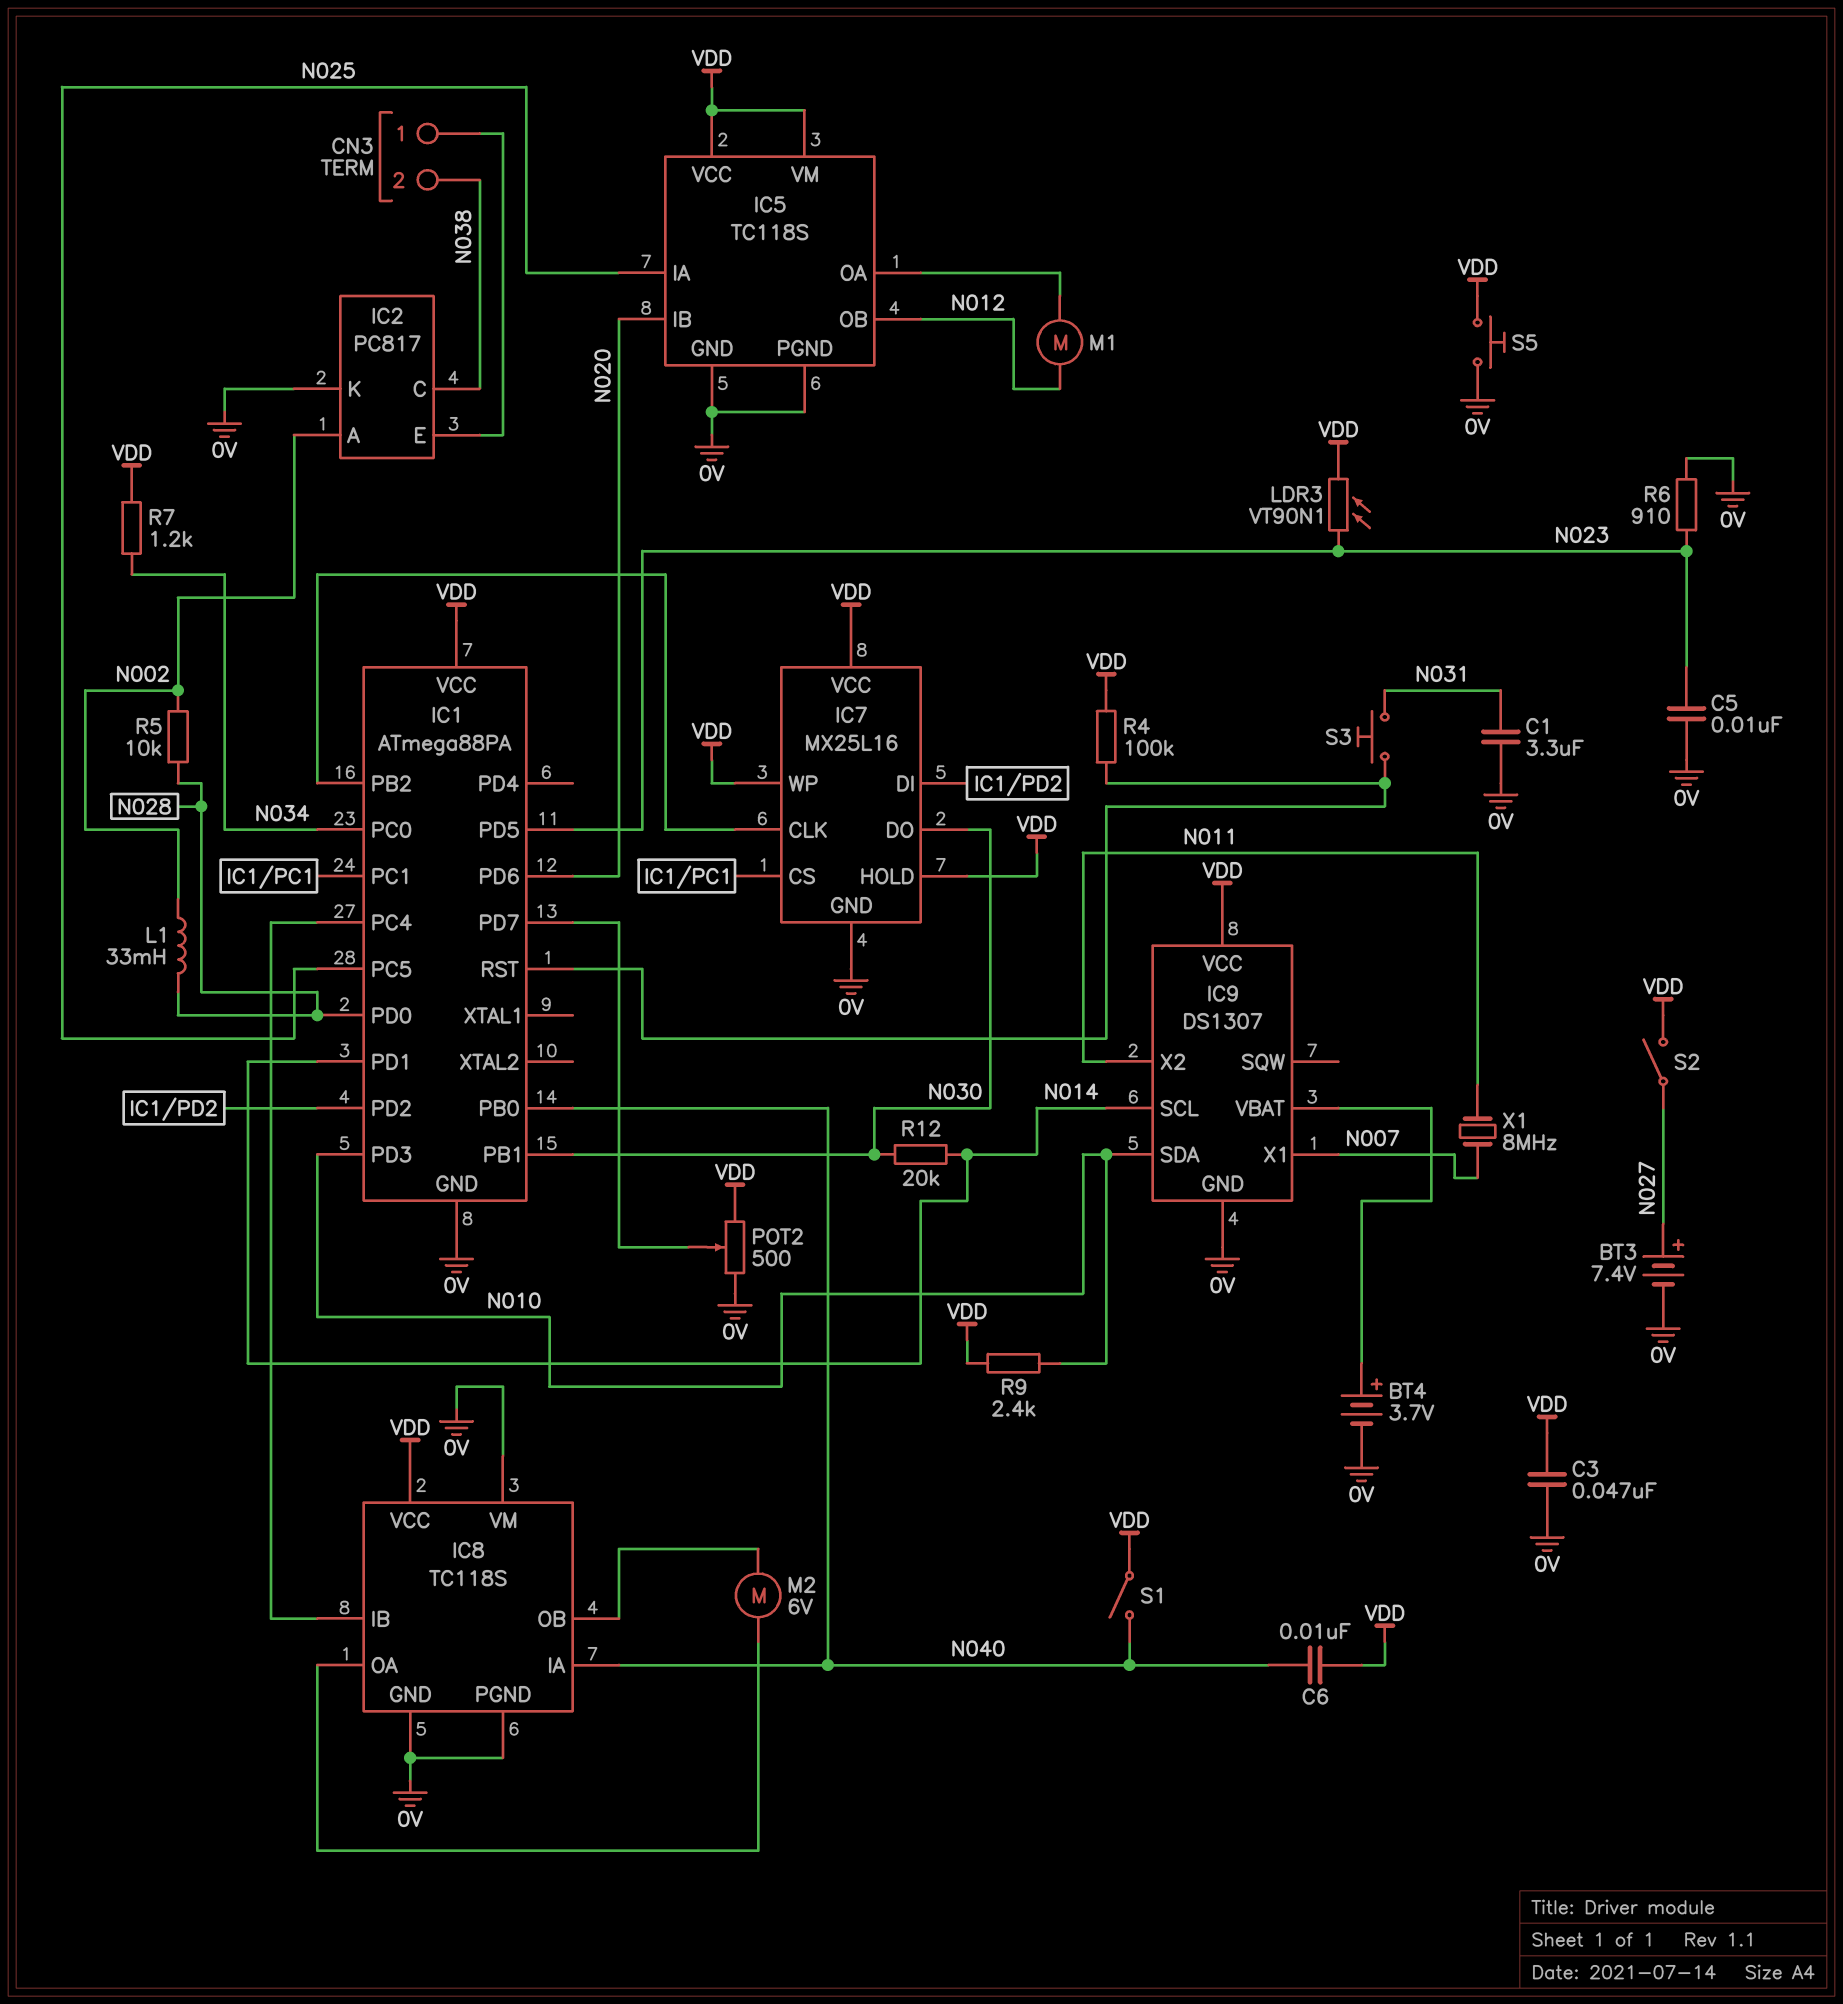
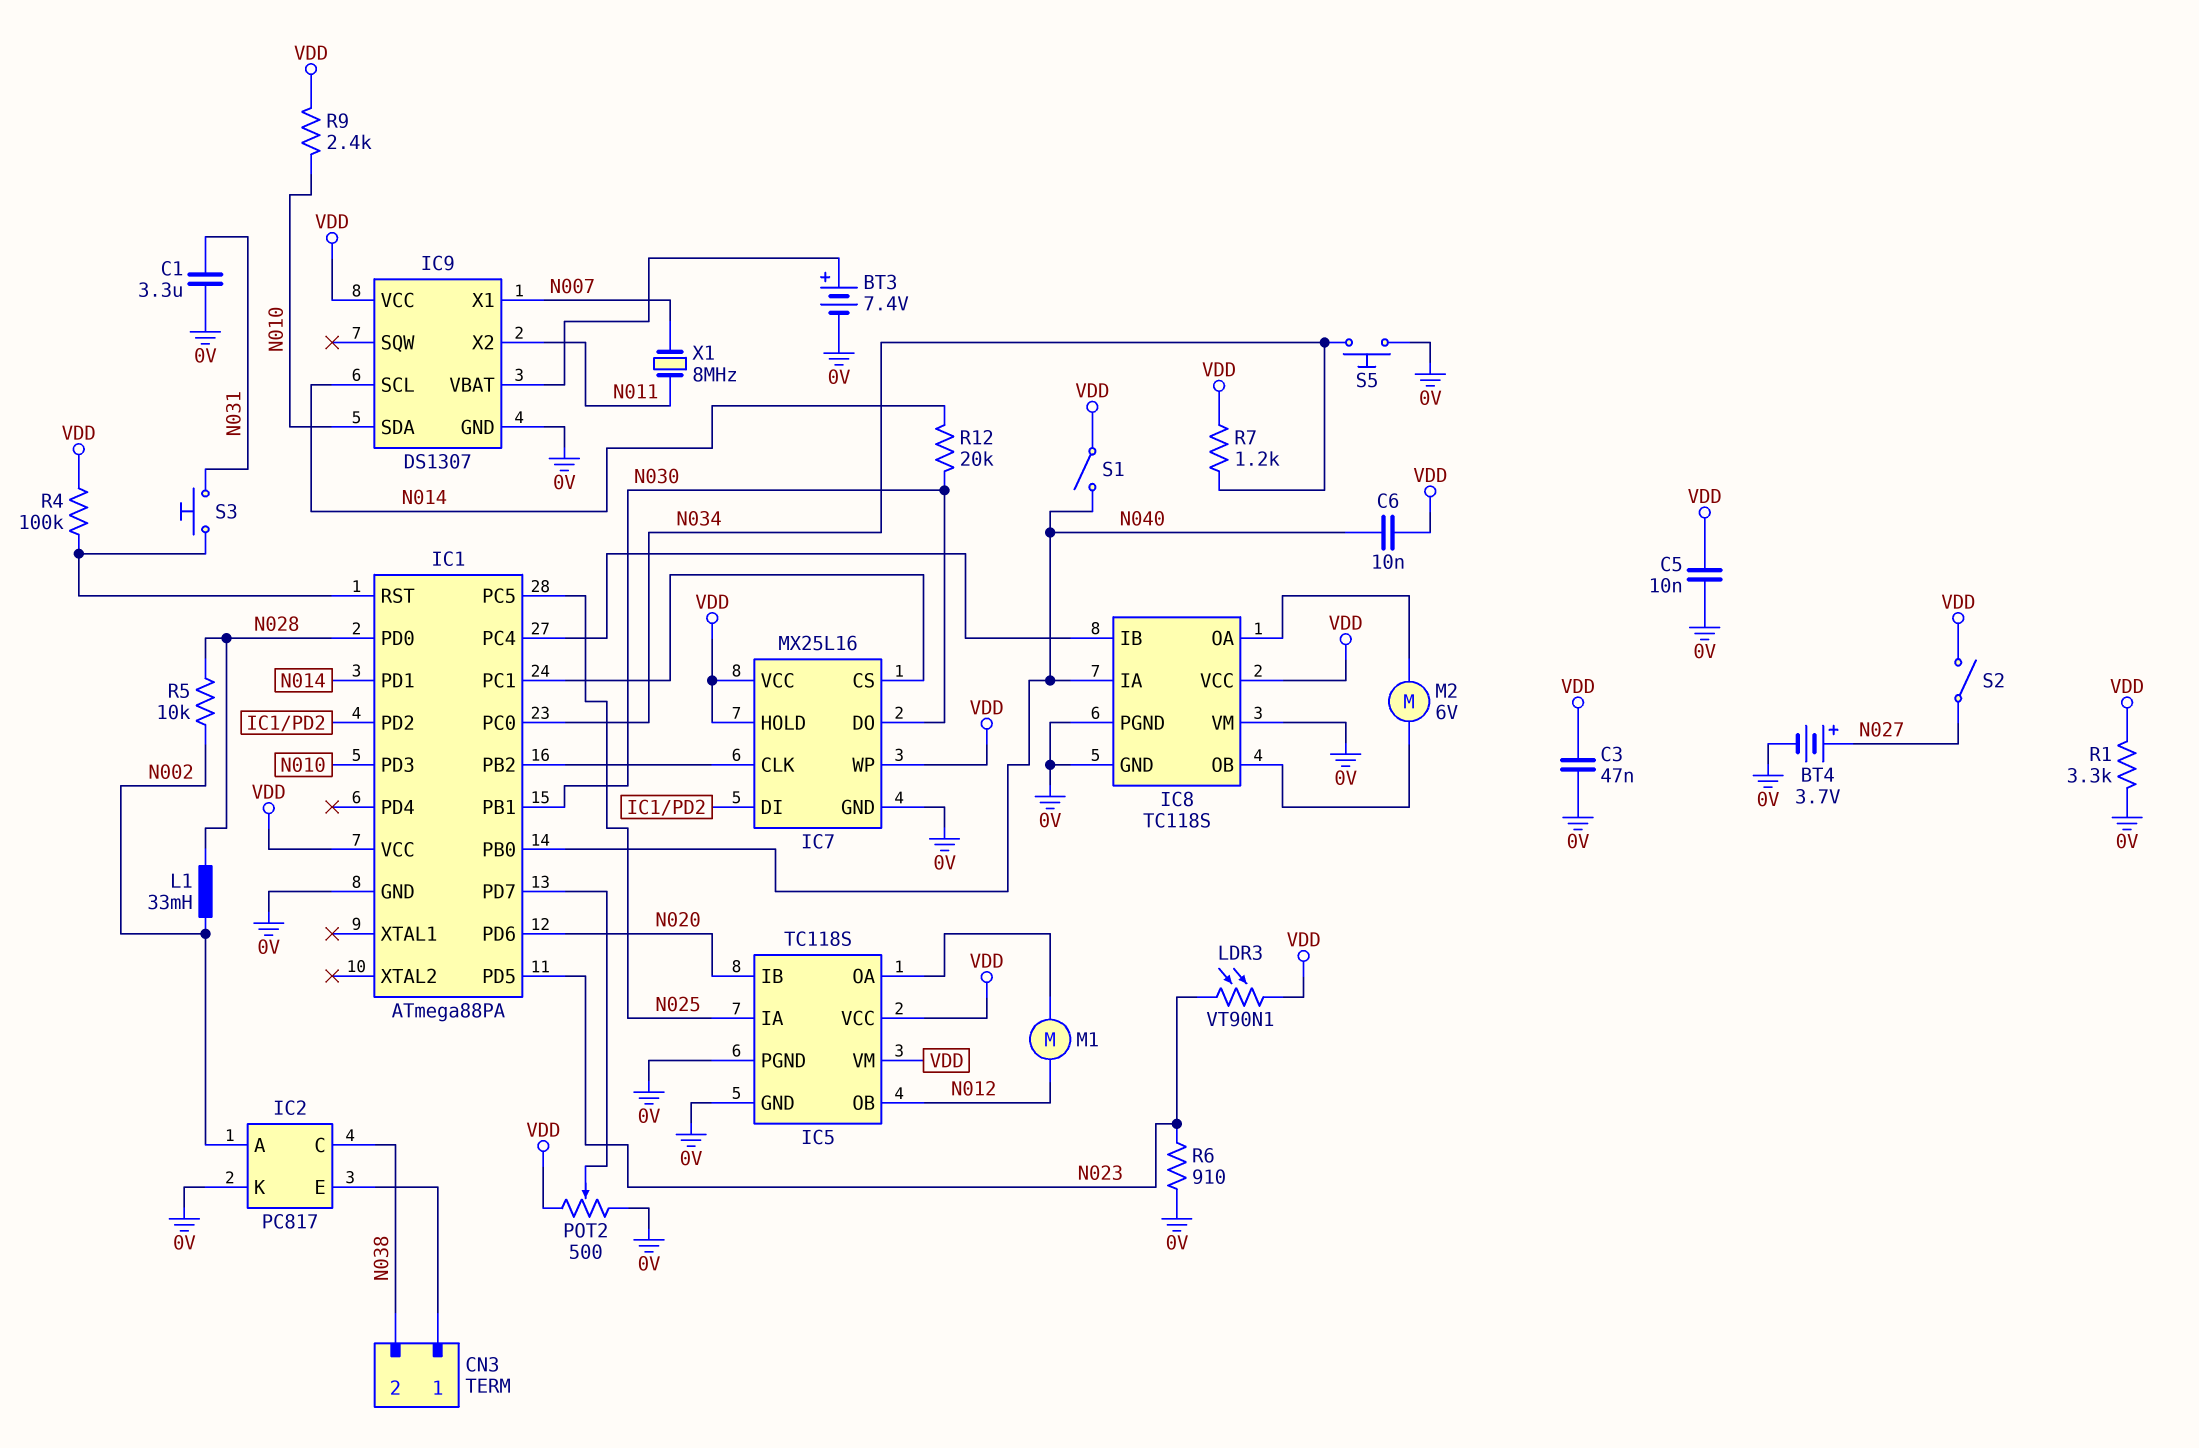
BT3: 7.4V (plus N027, minus 0V) -> 7.4V (plus IC9/VBAT, minus 0V)
BT4: 3.7V (plus IC9/VBAT, minus 0V) -> 3.7V (plus N027, minus 0V)
C5: 10nF (0V, N023) -> 10nF (0V, VDD)
R1: none -> 3.3k (0V, VDD)
S5: button (0V, VDD) -> button (0V, N034)

